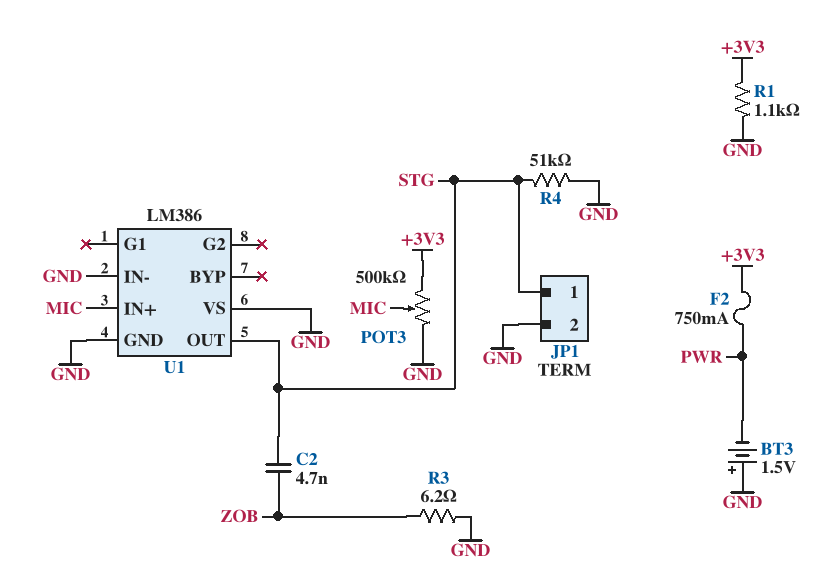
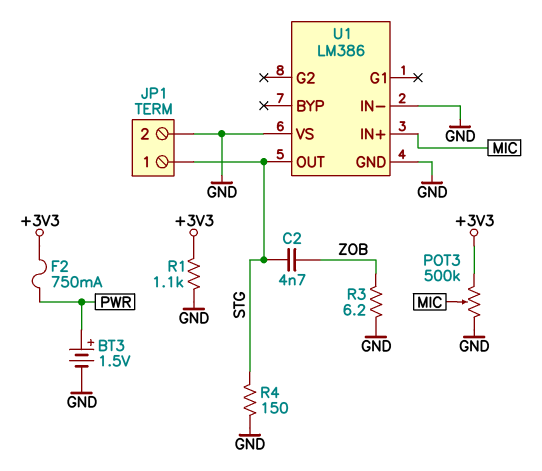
BT3: 1.5V (plus GND, minus PWR) -> 1.5V (plus PWR, minus GND)
R4: 51k (GND, STG) -> 150 (GND, STG)

